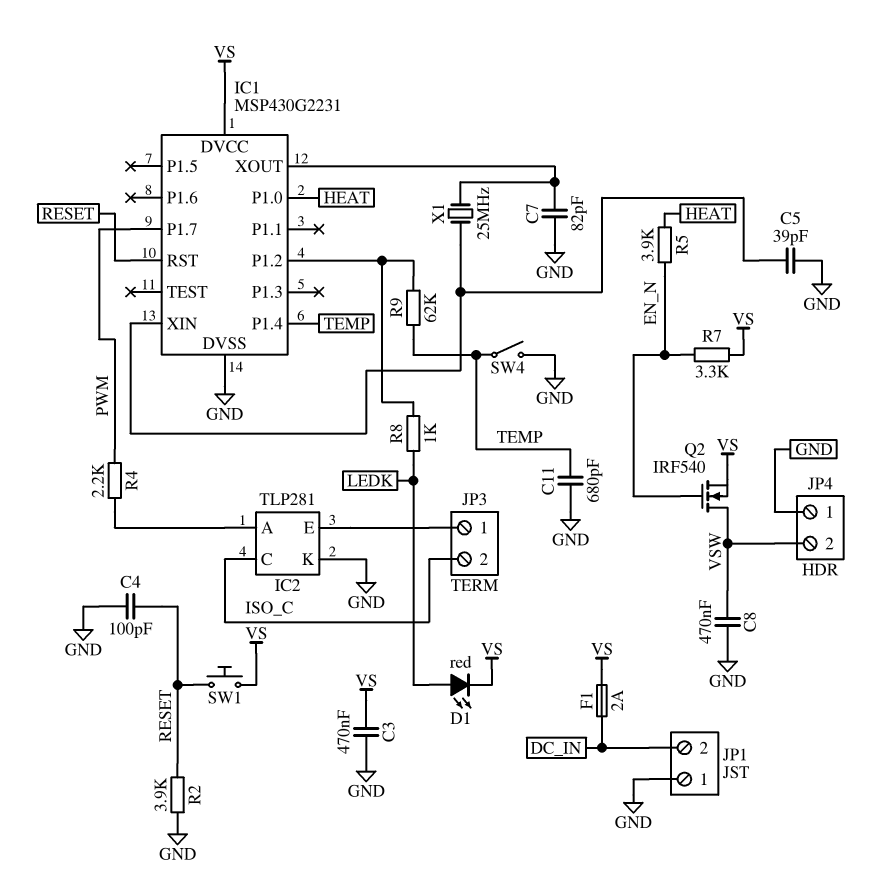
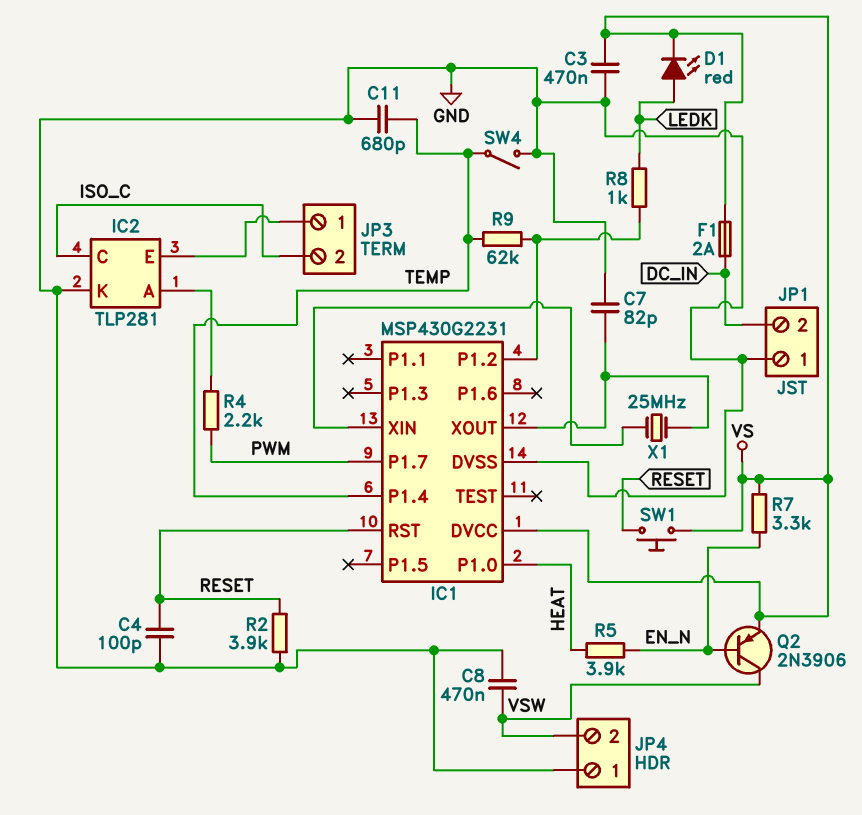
C5: 39pF (GND, IC1/XIN) -> none
Q2: NMOS IRF540 (G EN_N, D VSW, S VS) -> PNP 2N3906 (B EN_N, C VSW, E VS)

